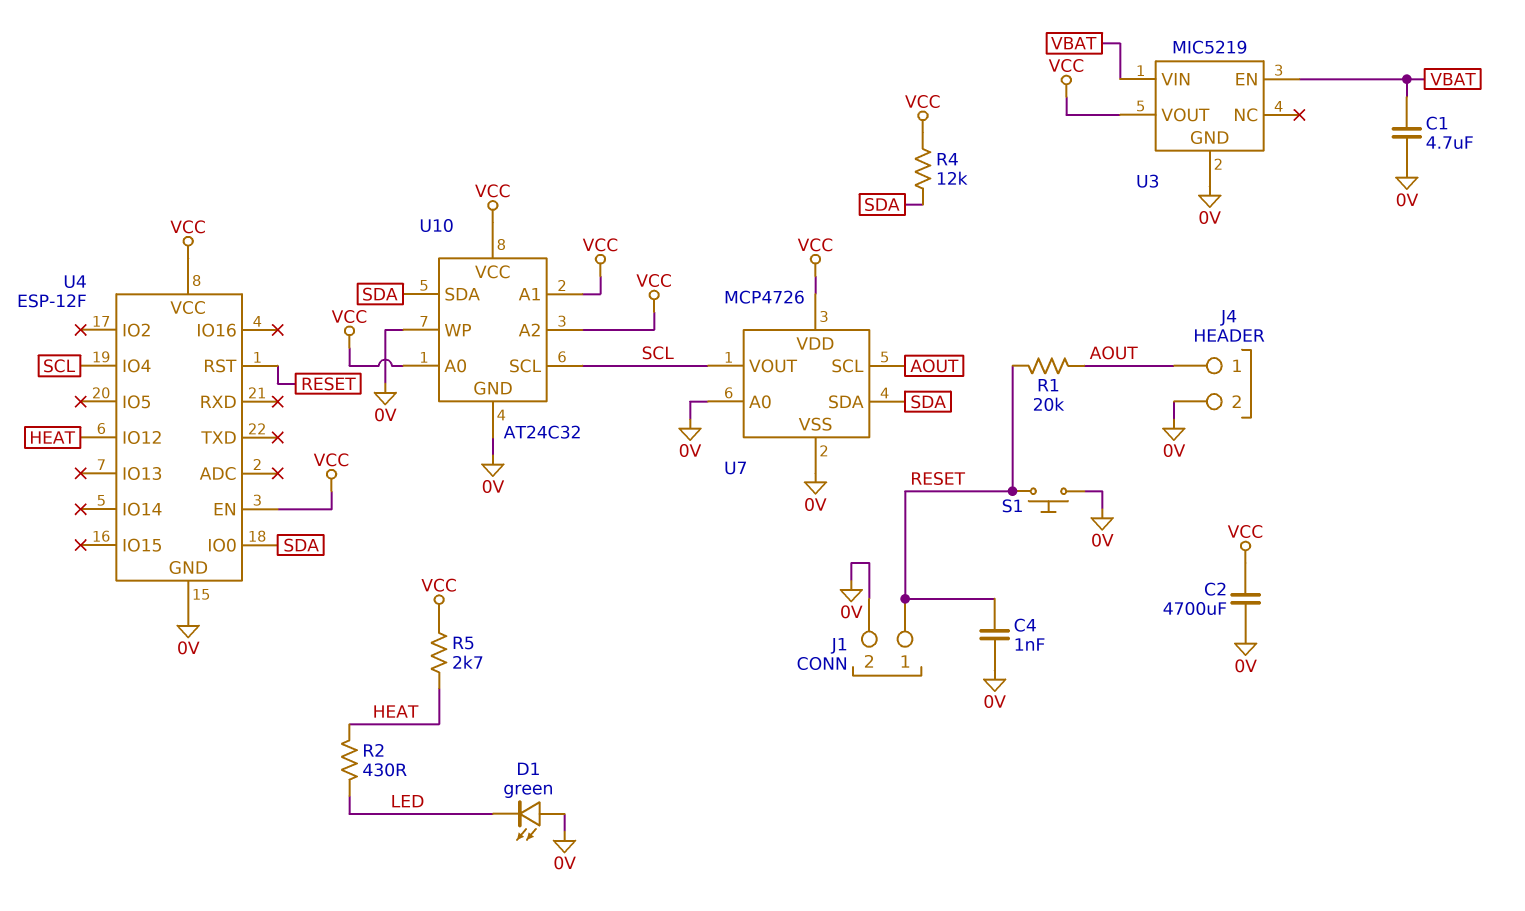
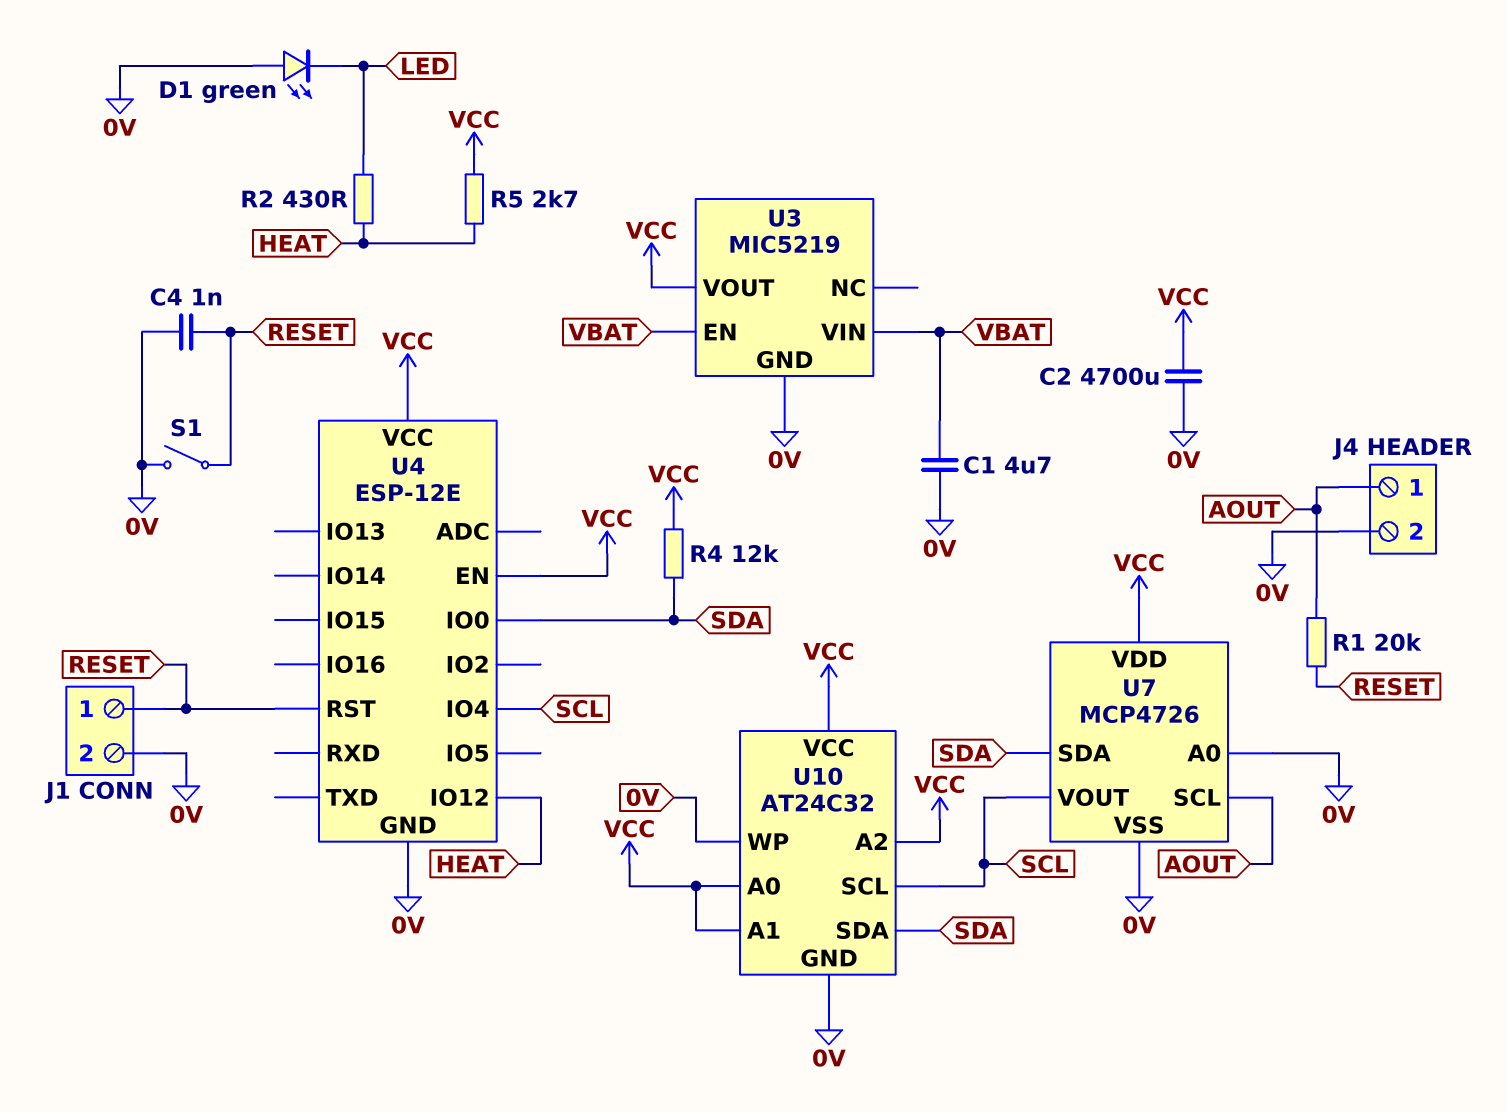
S1: button (0V, RESET) -> switch (0V, RESET)
U4: ESP-12F -> ESP-12E

